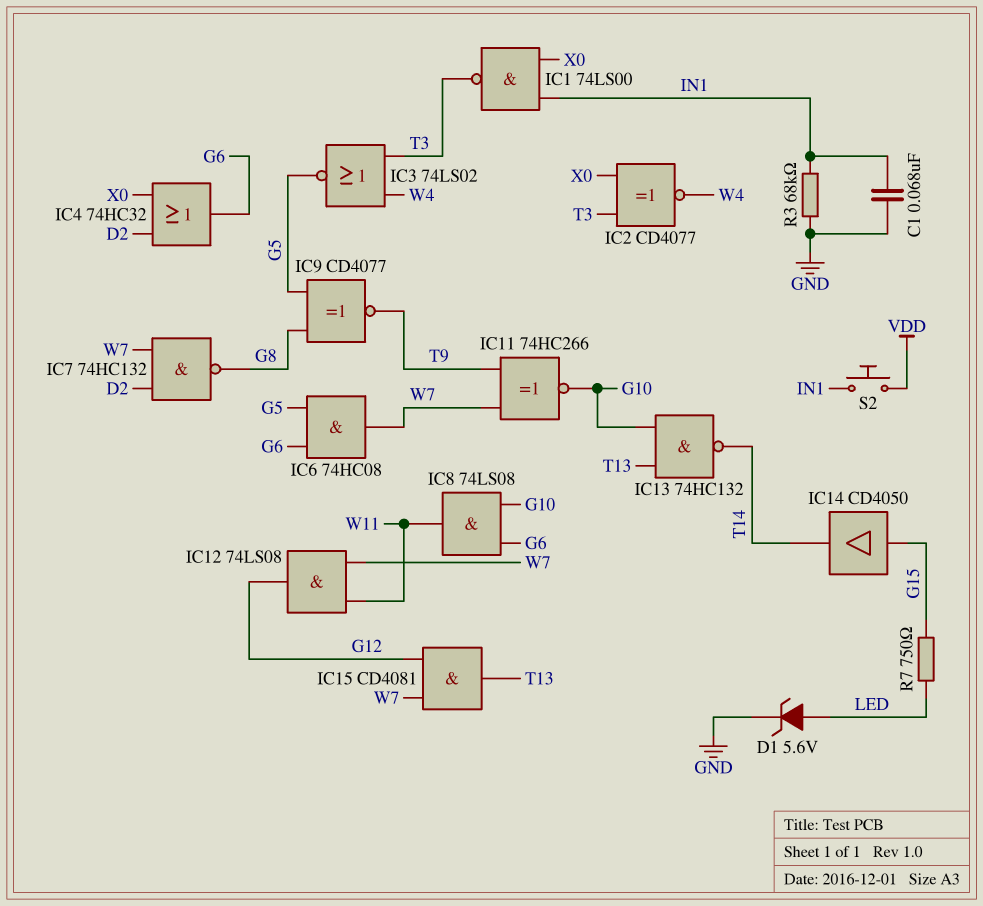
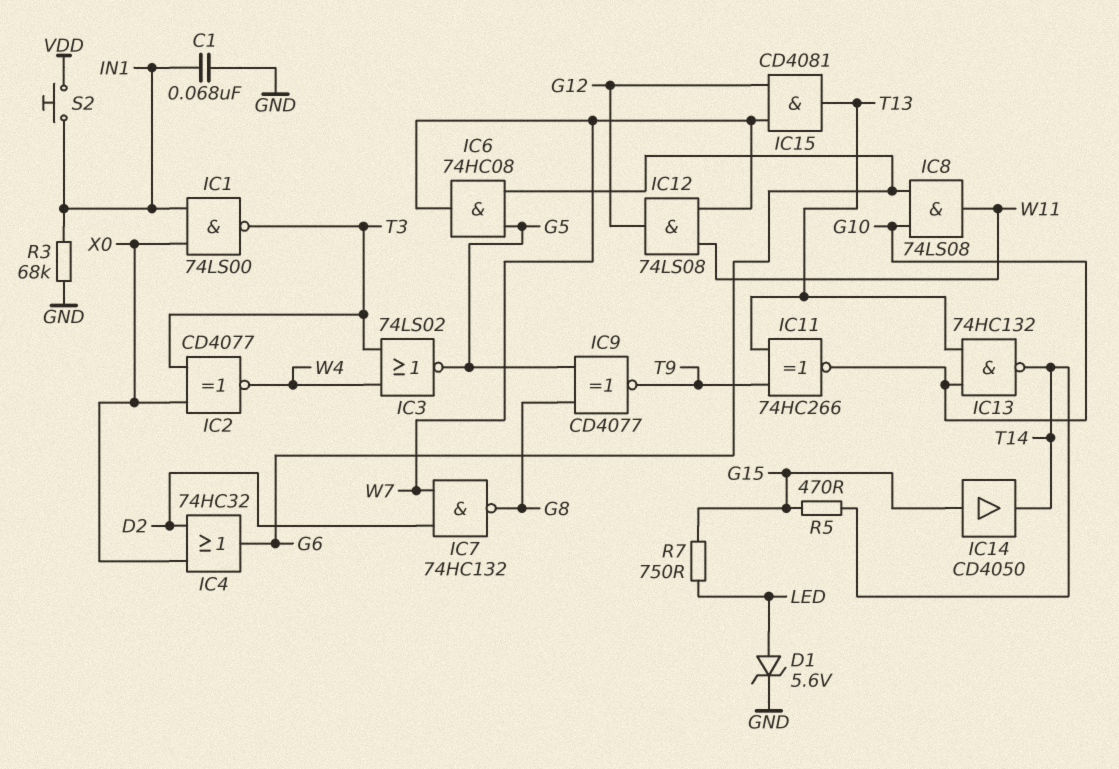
IC11: XNOR 74HC266 (in T9, in W7, out G10) -> XNOR 74HC266 (in T9, in T13, out G10)
R5: none -> 470 (G15, T14)

